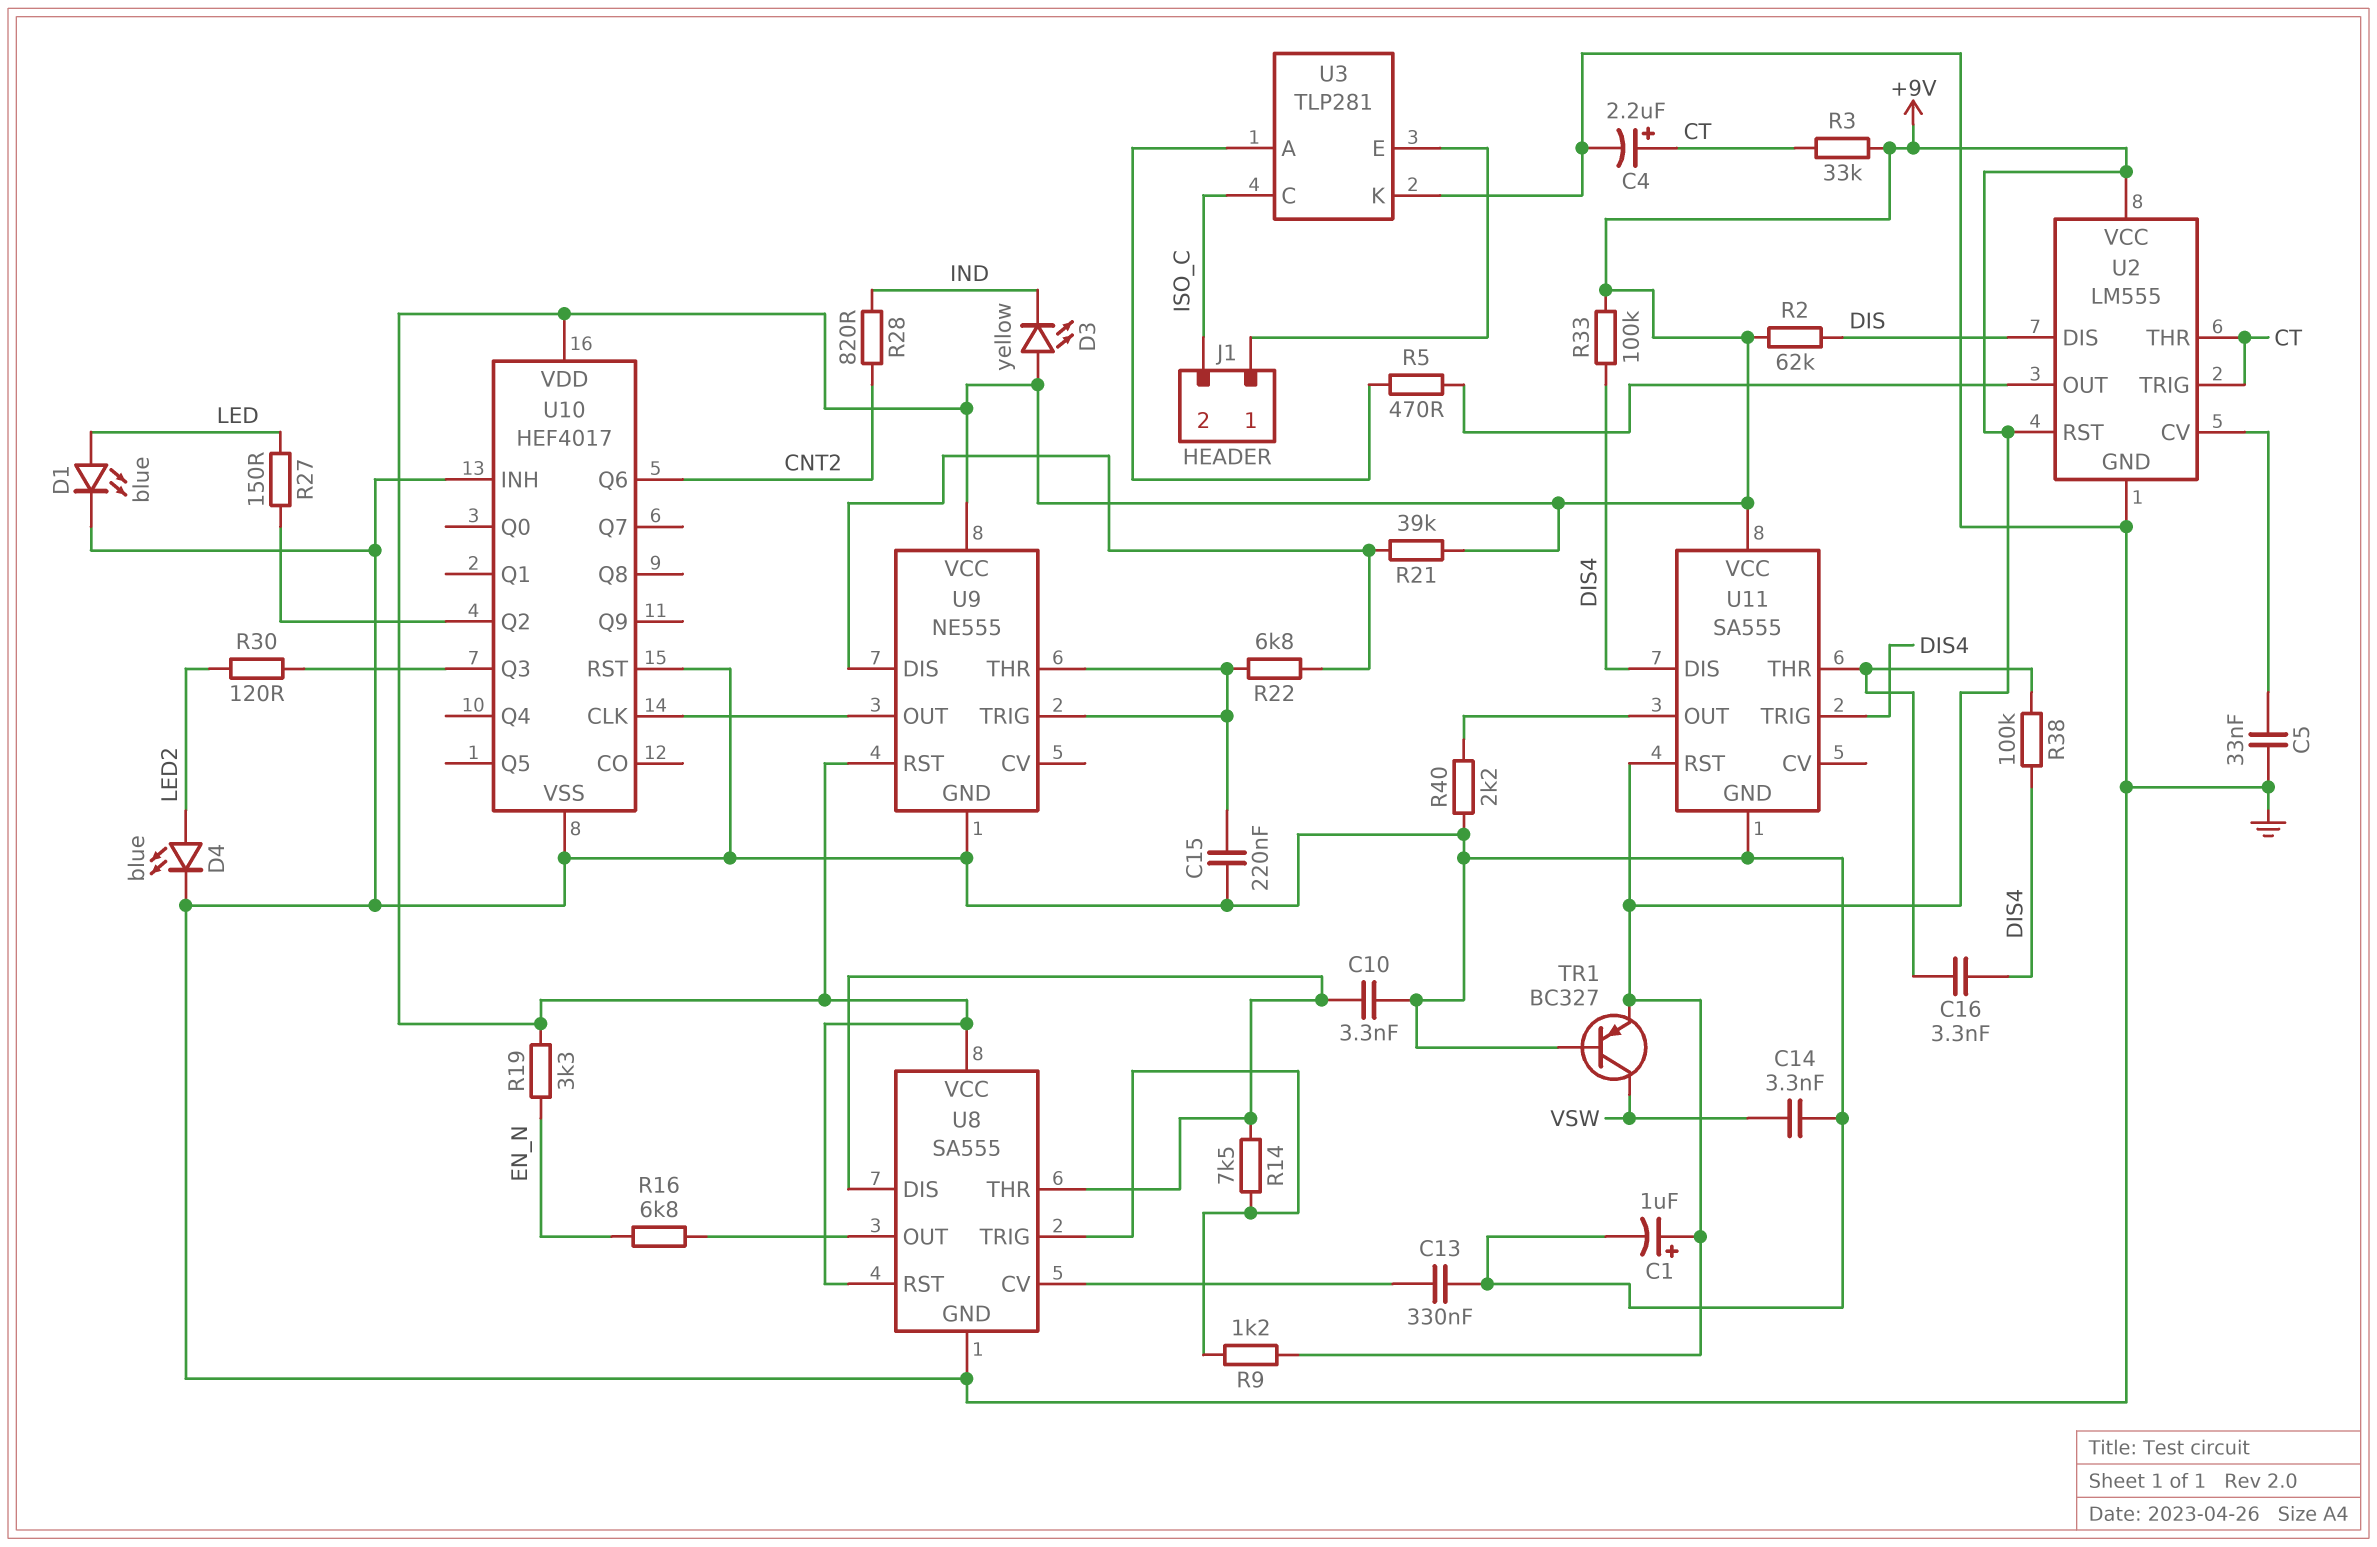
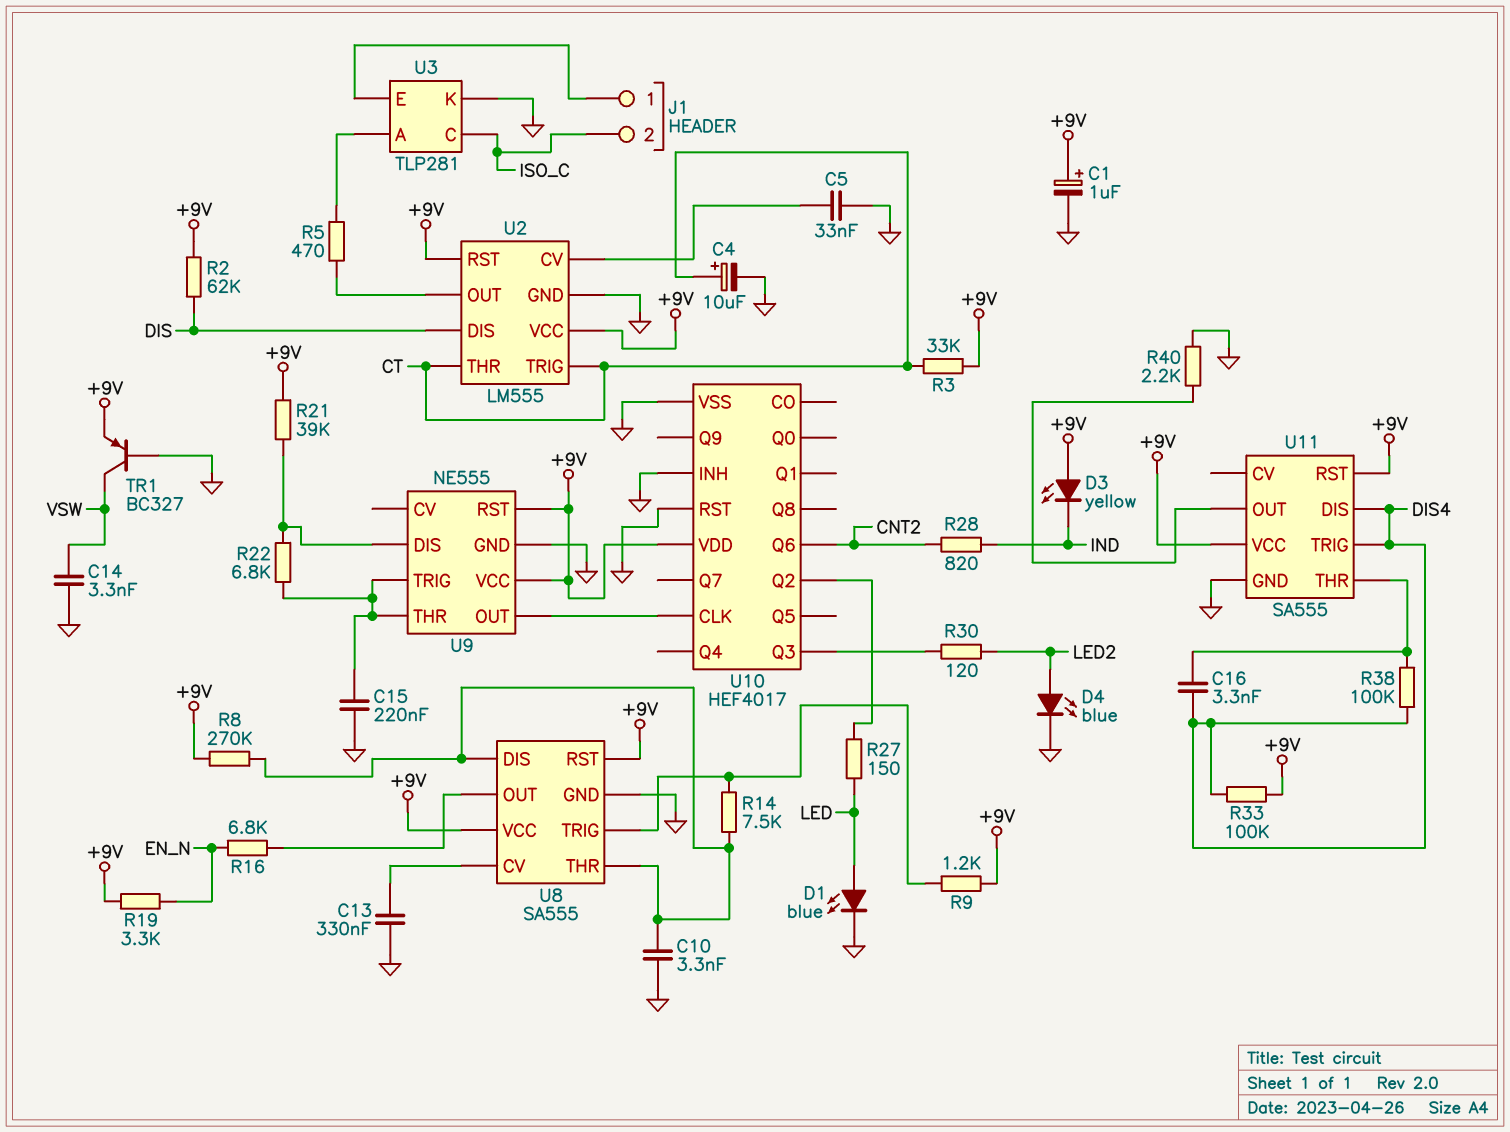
C4: 2.2uF (plus CT, minus GND) -> 10uF (plus CT, minus GND)
R8: none -> 270k (+9V, U8/DIS)

